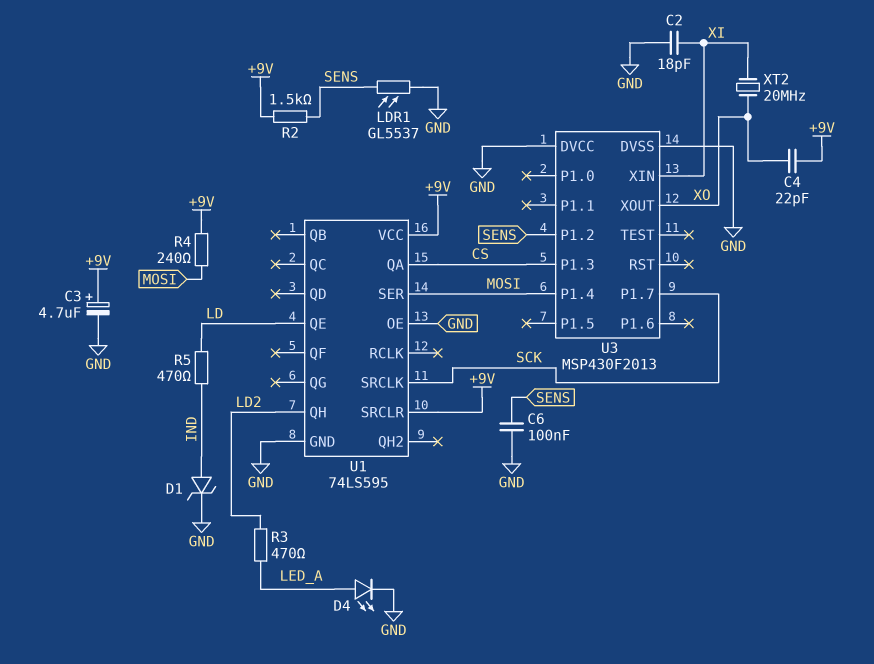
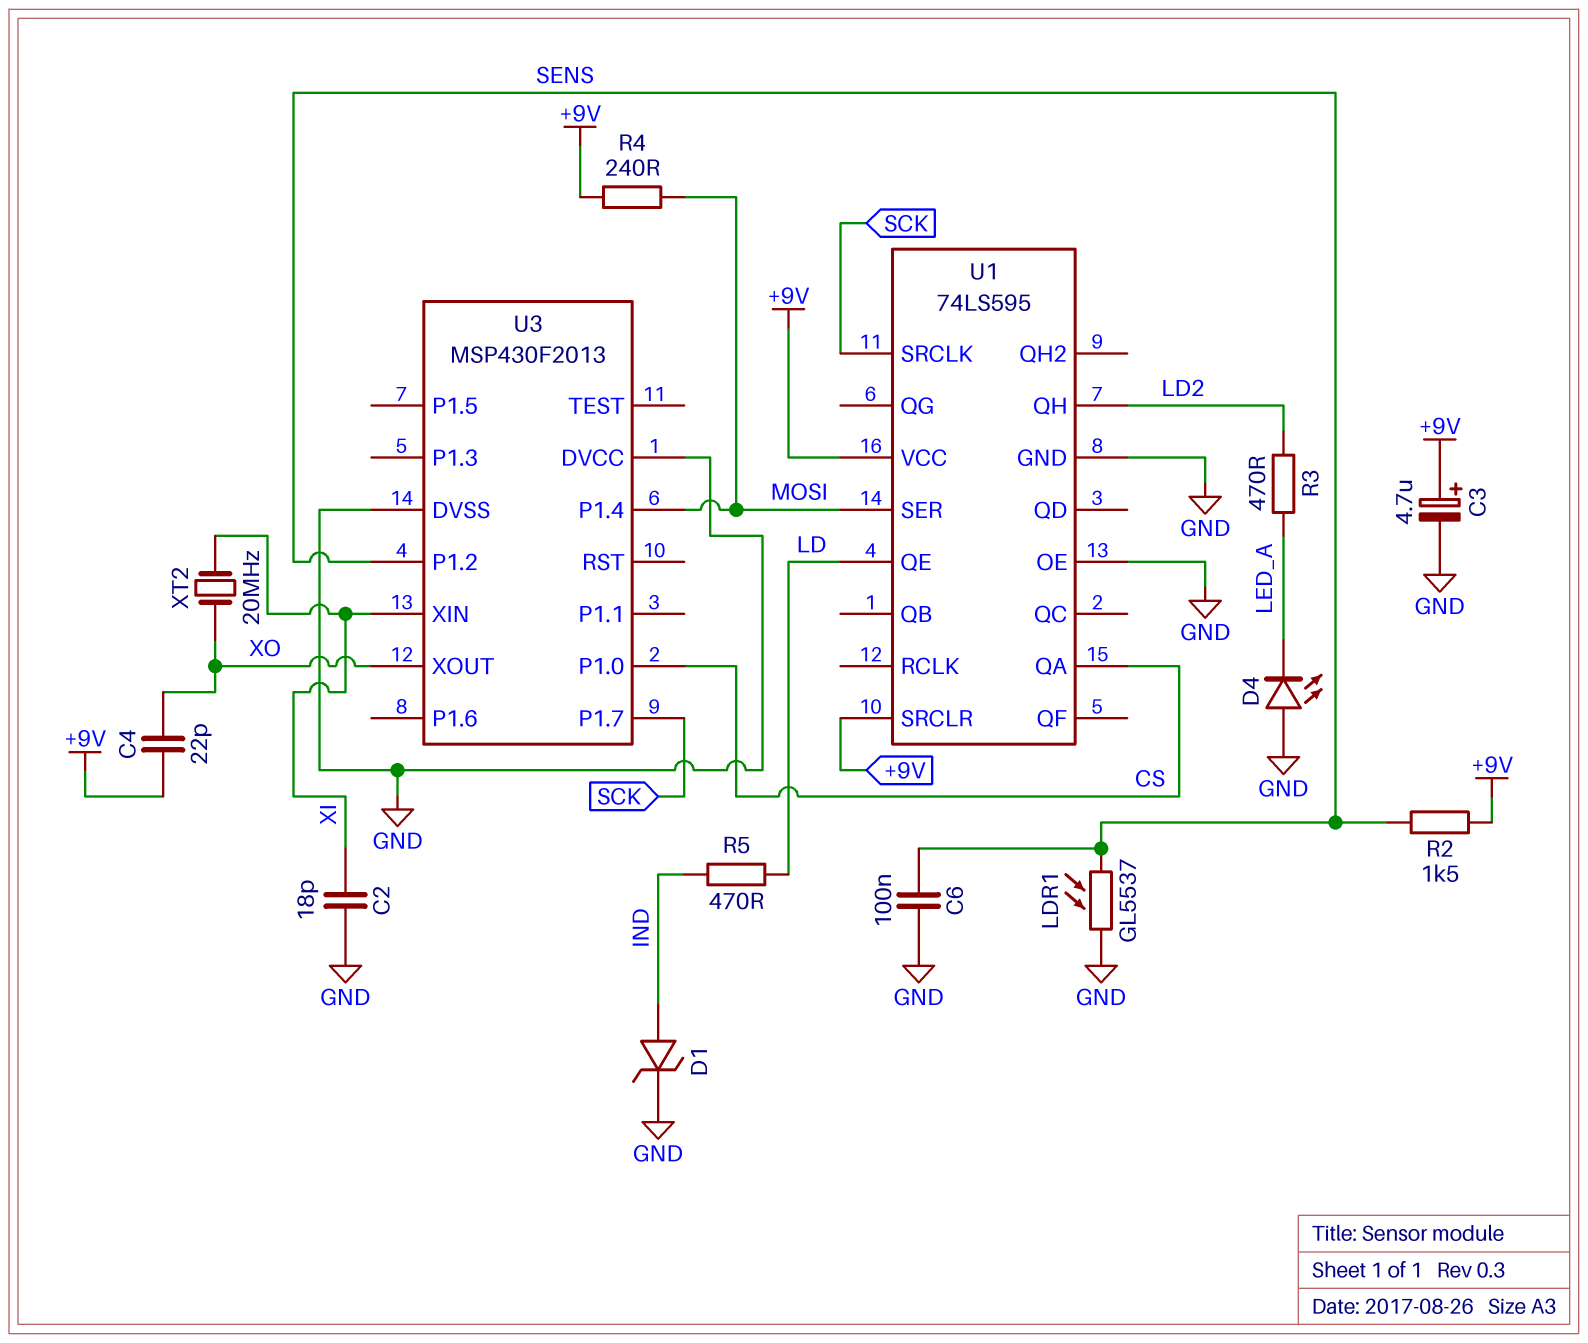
D4: LED (A LED_A, K GND) -> LED (A GND, K LED_A)
U3 pin P1.0: none -> CS
U3 pin P1.3: CS -> none

